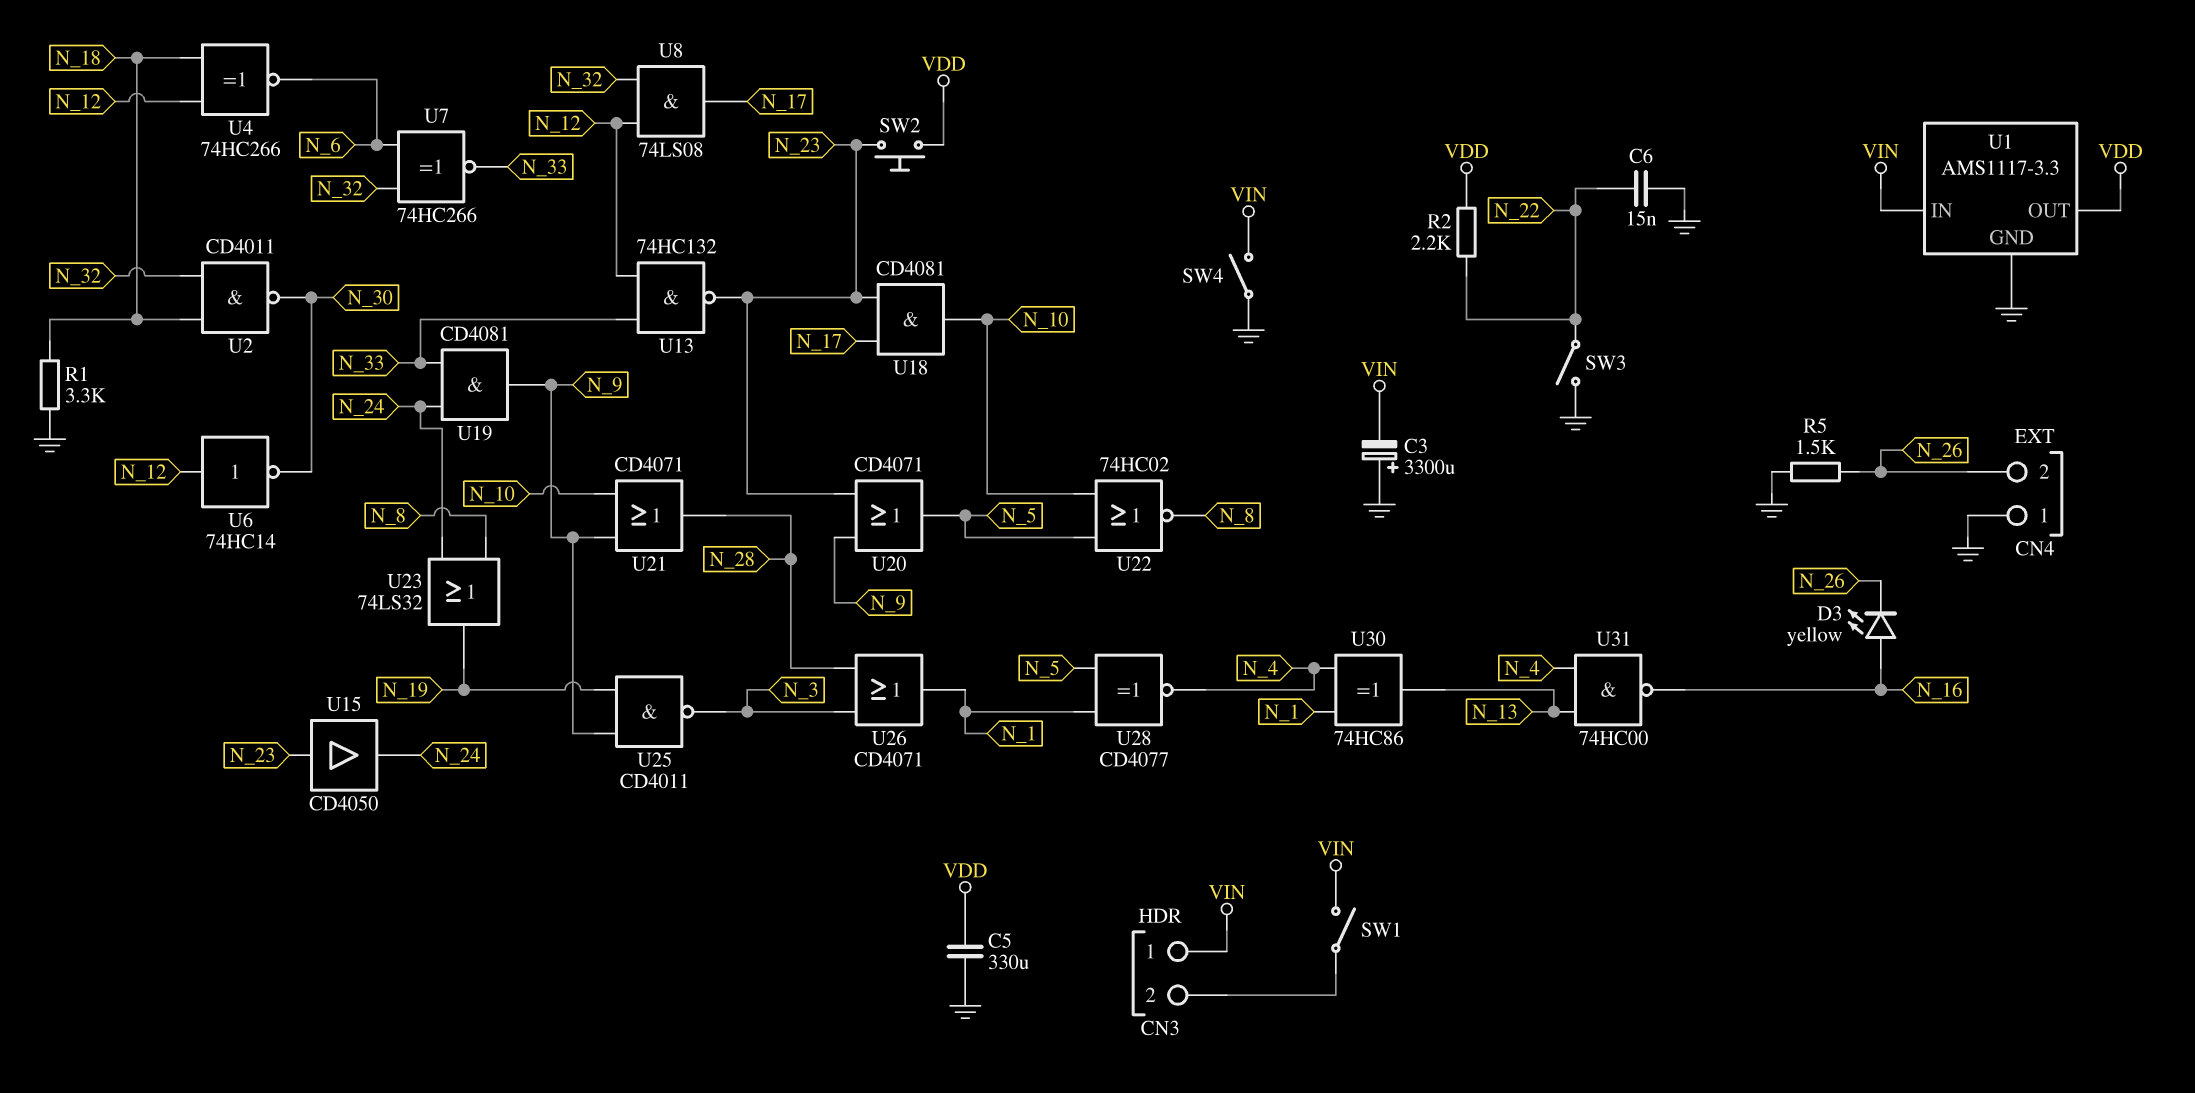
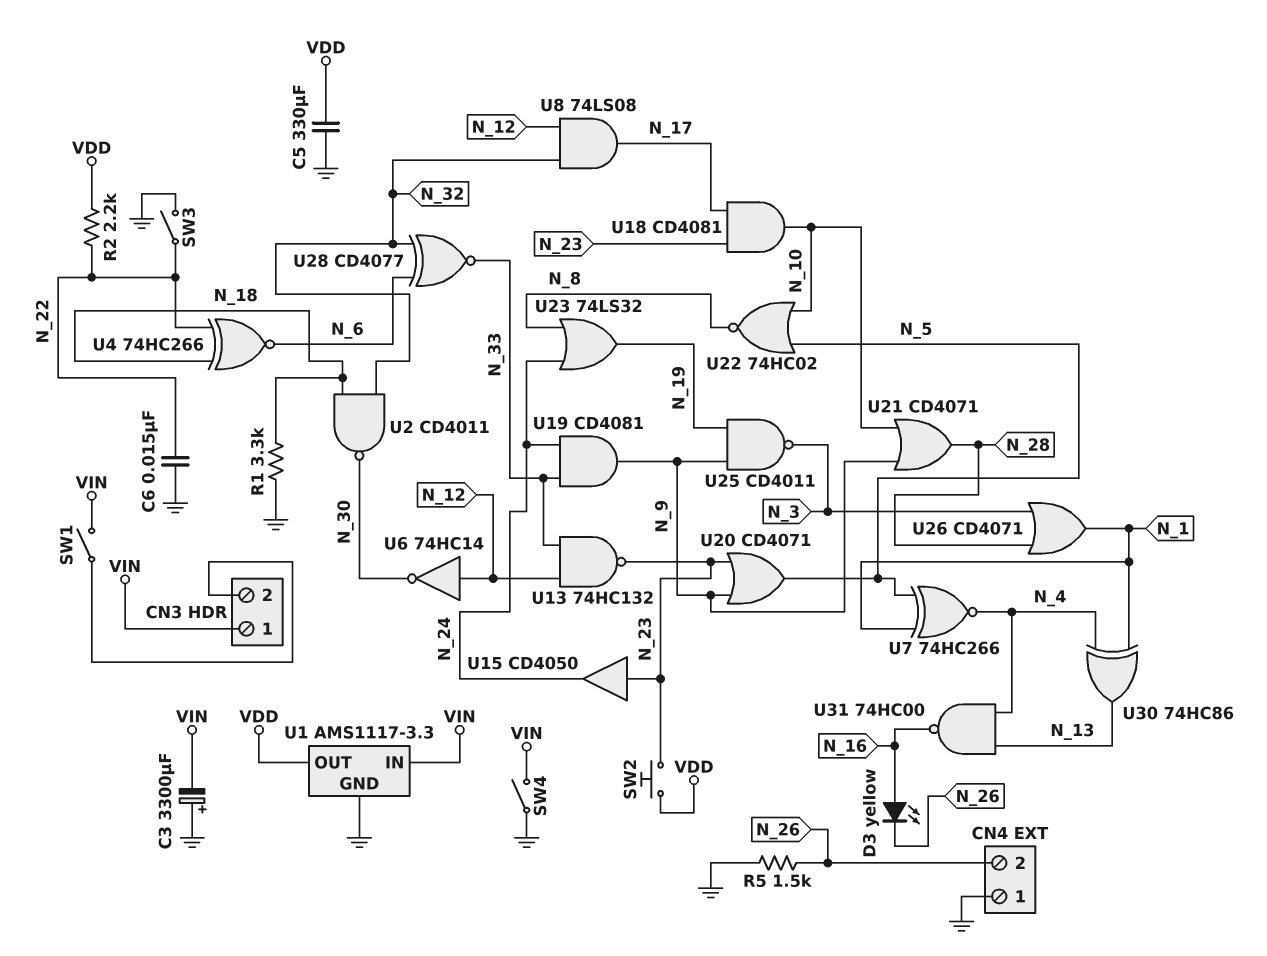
U4: XNOR 74HC266 (in N_12, in N_18, out N_6) -> XNOR 74HC266 (in N_18, in N_22, out N_6)
U7: XNOR 74HC266 (in N_6, in N_32, out N_33) -> XNOR 74HC266 (in N_1, in N_5, out N_4)
U28: XNOR CD4077 (in N_1, in N_5, out N_4) -> XNOR CD4077 (in N_6, in N_32, out N_33)

